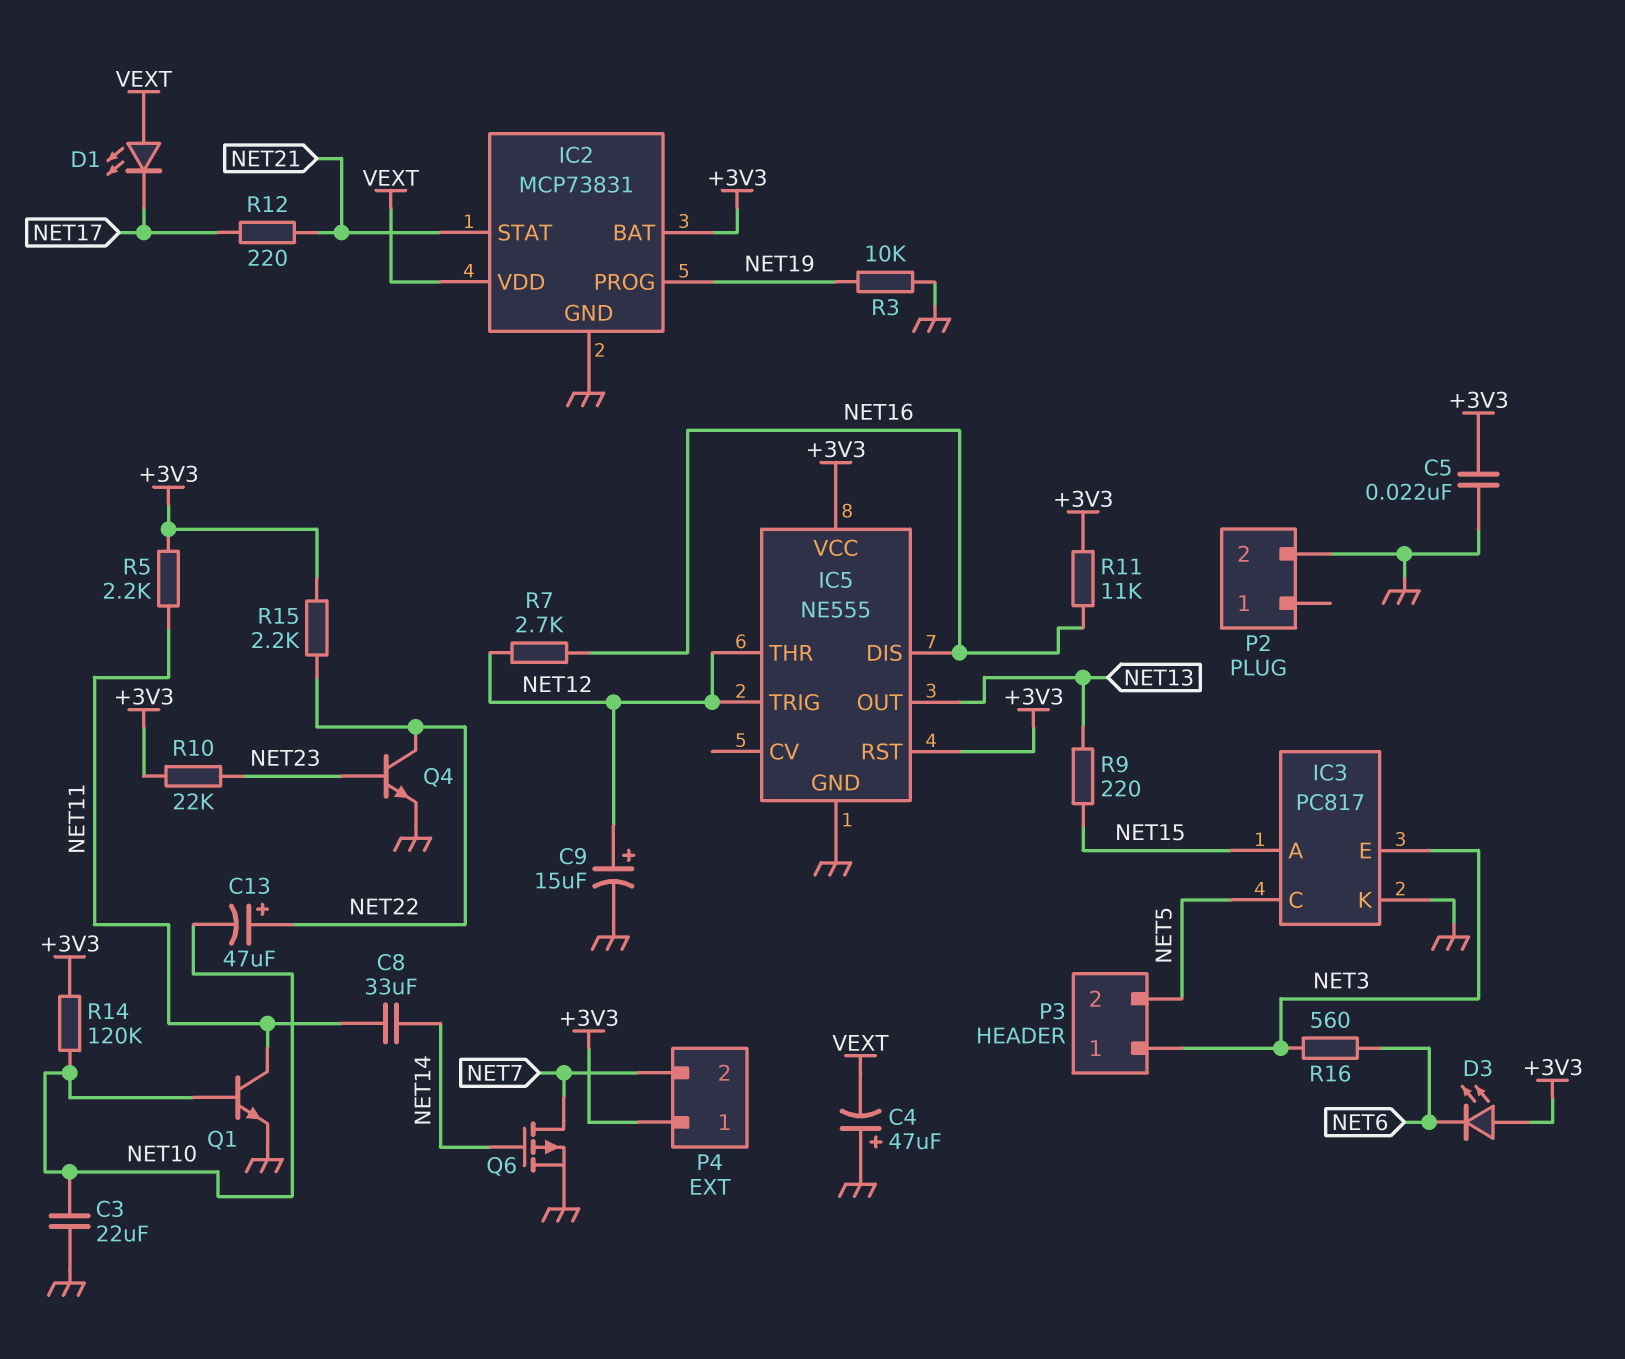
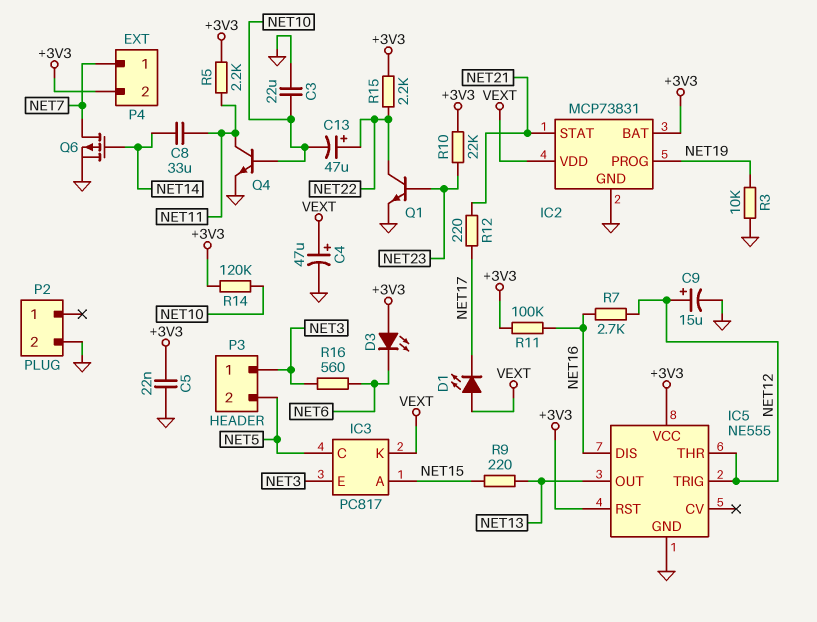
C4: 47uF (plus GND, minus VEXT) -> 47uF (plus VEXT, minus GND)
IC3 pin K: GND -> VEXT
P4 pin 1: +3V3 -> NET7
P4 pin 2: NET7 -> +3V3
Q1: NPN (B NET10, C NET11, E GND) -> NPN (B NET23, C NET22, E GND)
Q4: NPN (B NET23, C NET22, E GND) -> NPN (B NET10, C NET11, E GND)
R11: 11k (+3V3, NET16) -> 100k (+3V3, NET16)

